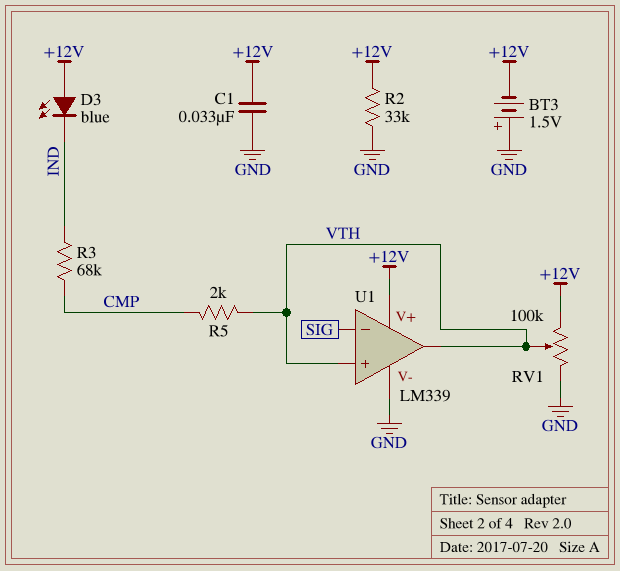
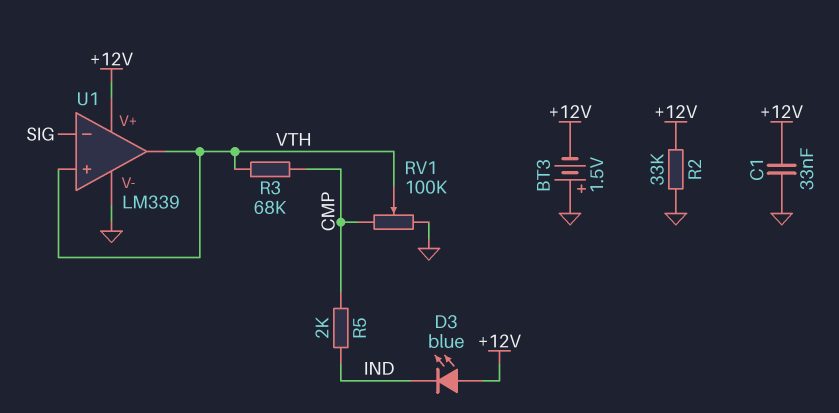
R3: 68k (CMP, IND) -> 68k (CMP, VTH)
R5: 2k (CMP, VTH) -> 2k (CMP, IND)
RV1: 100k (+12V, GND, wiper VTH) -> 100k (CMP, GND, wiper VTH)

